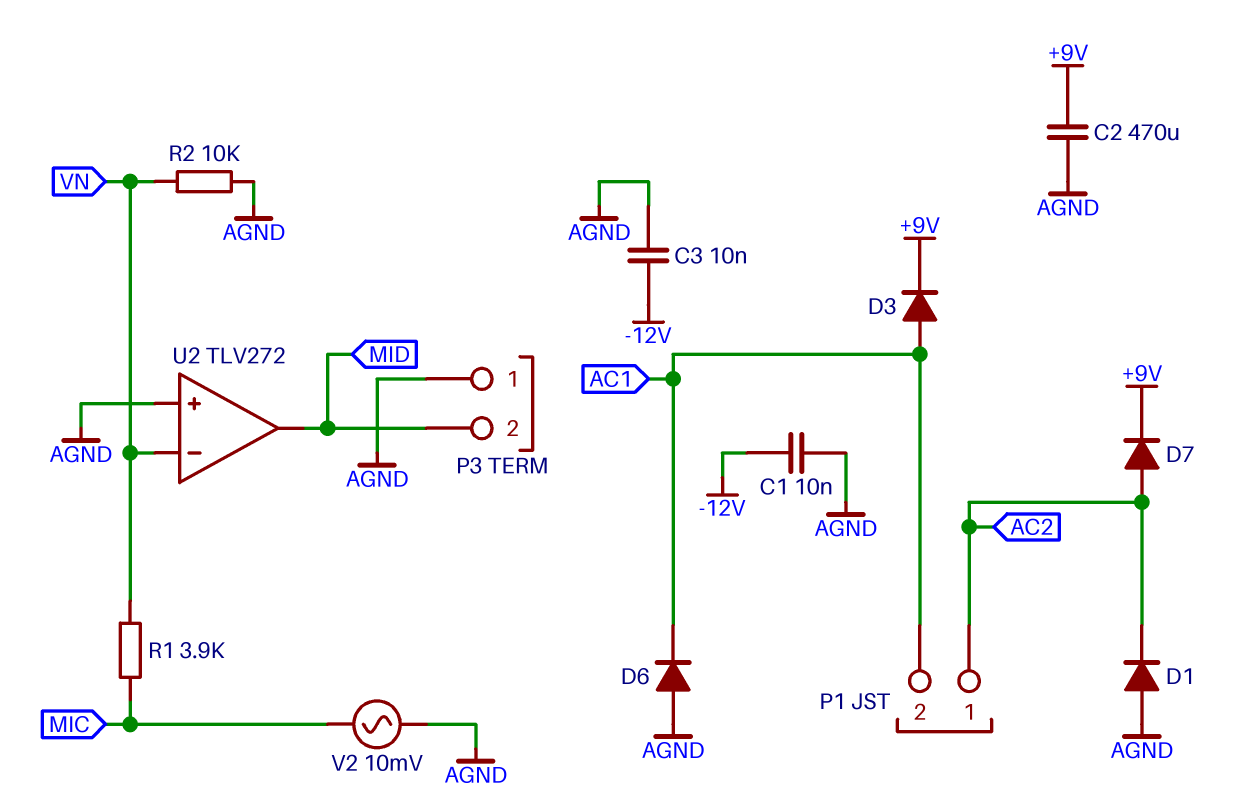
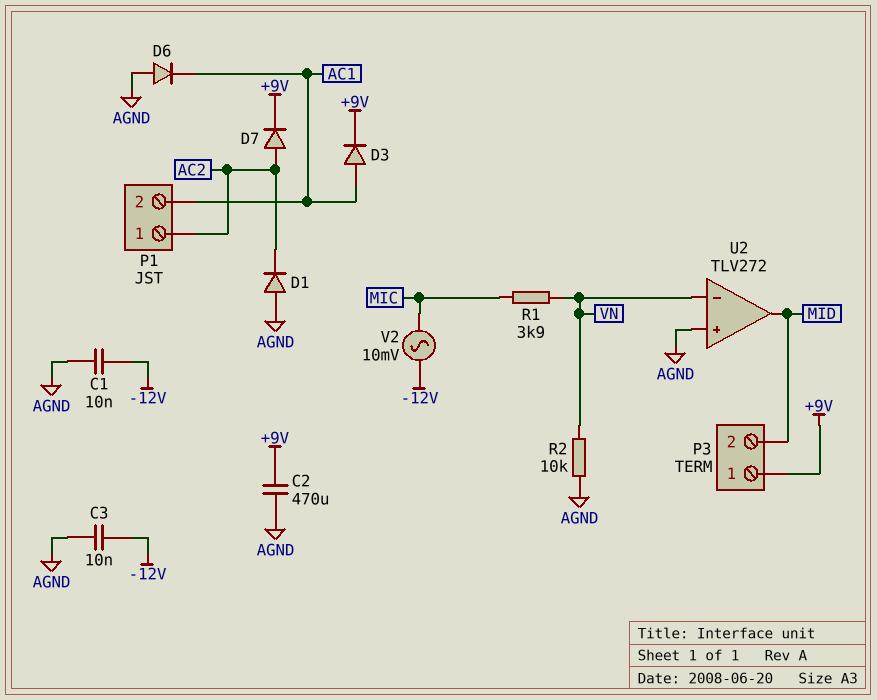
P3 pin 1: AGND -> +9V
V2: AC 10mV (AGND, MIC) -> AC 10mV (-12V, MIC)

